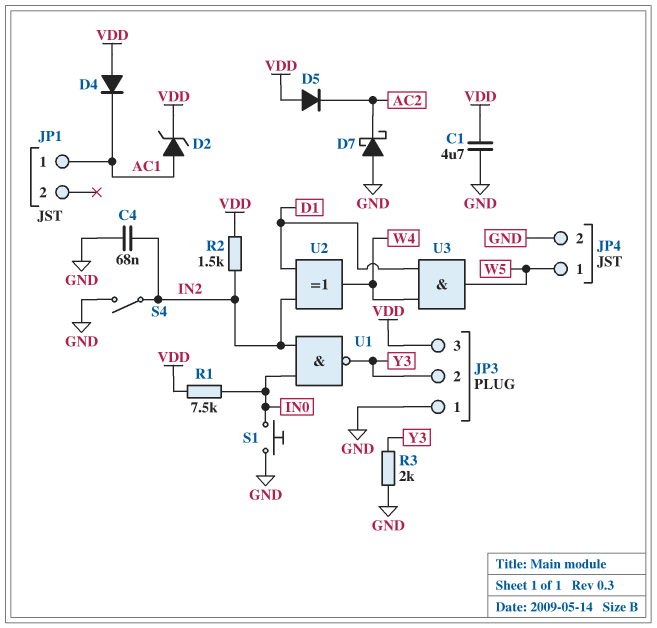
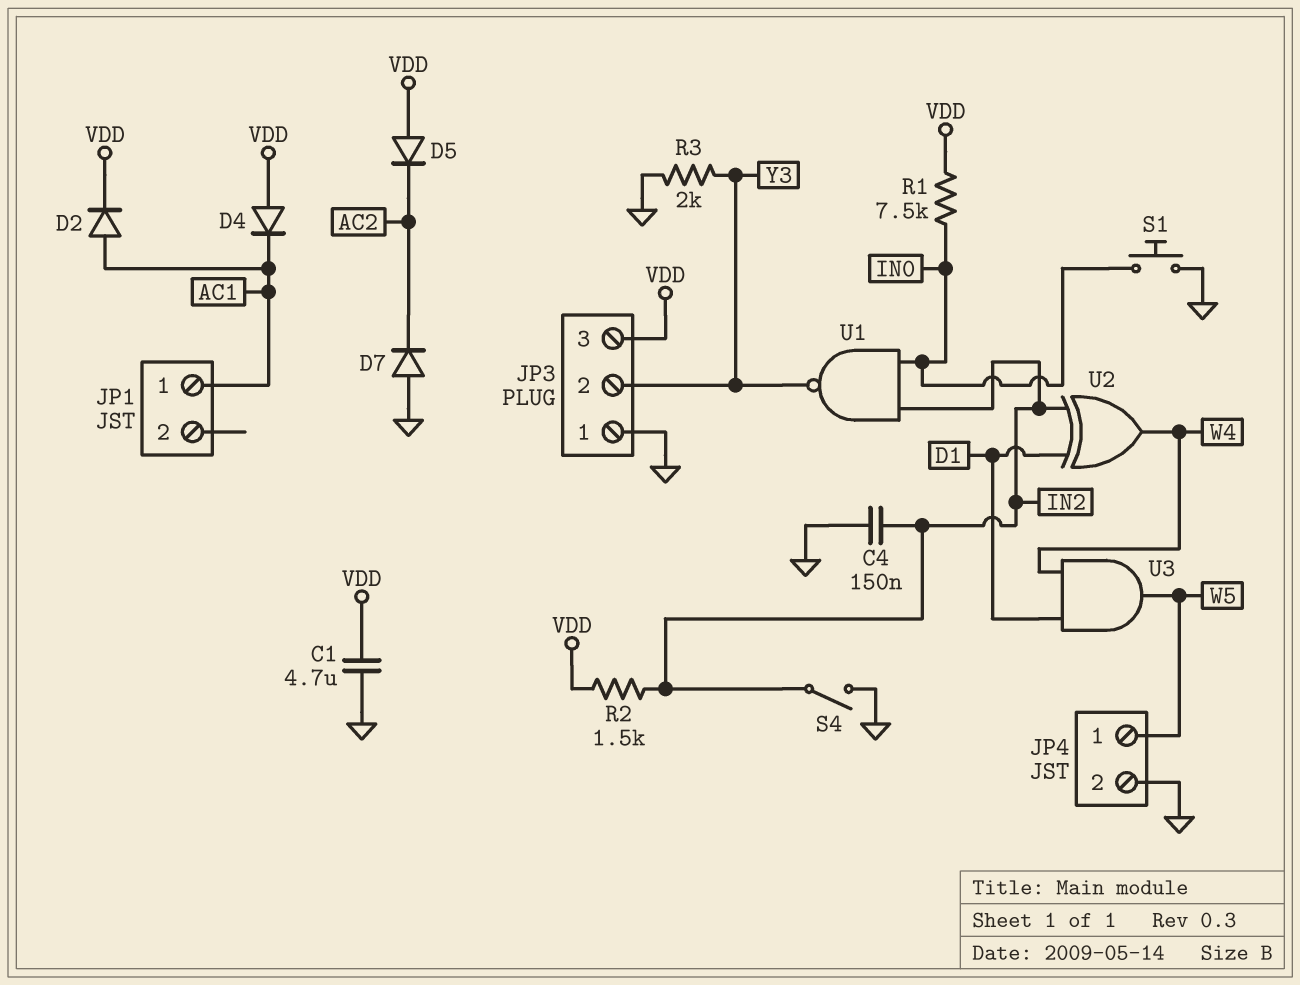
C4: 68nF (GND, IN2) -> 150nF (GND, IN2)
D2: zener (A AC1, K VDD) -> diode (A AC1, K VDD)
D7: schottky (A GND, K AC2) -> diode (A GND, K AC2)

